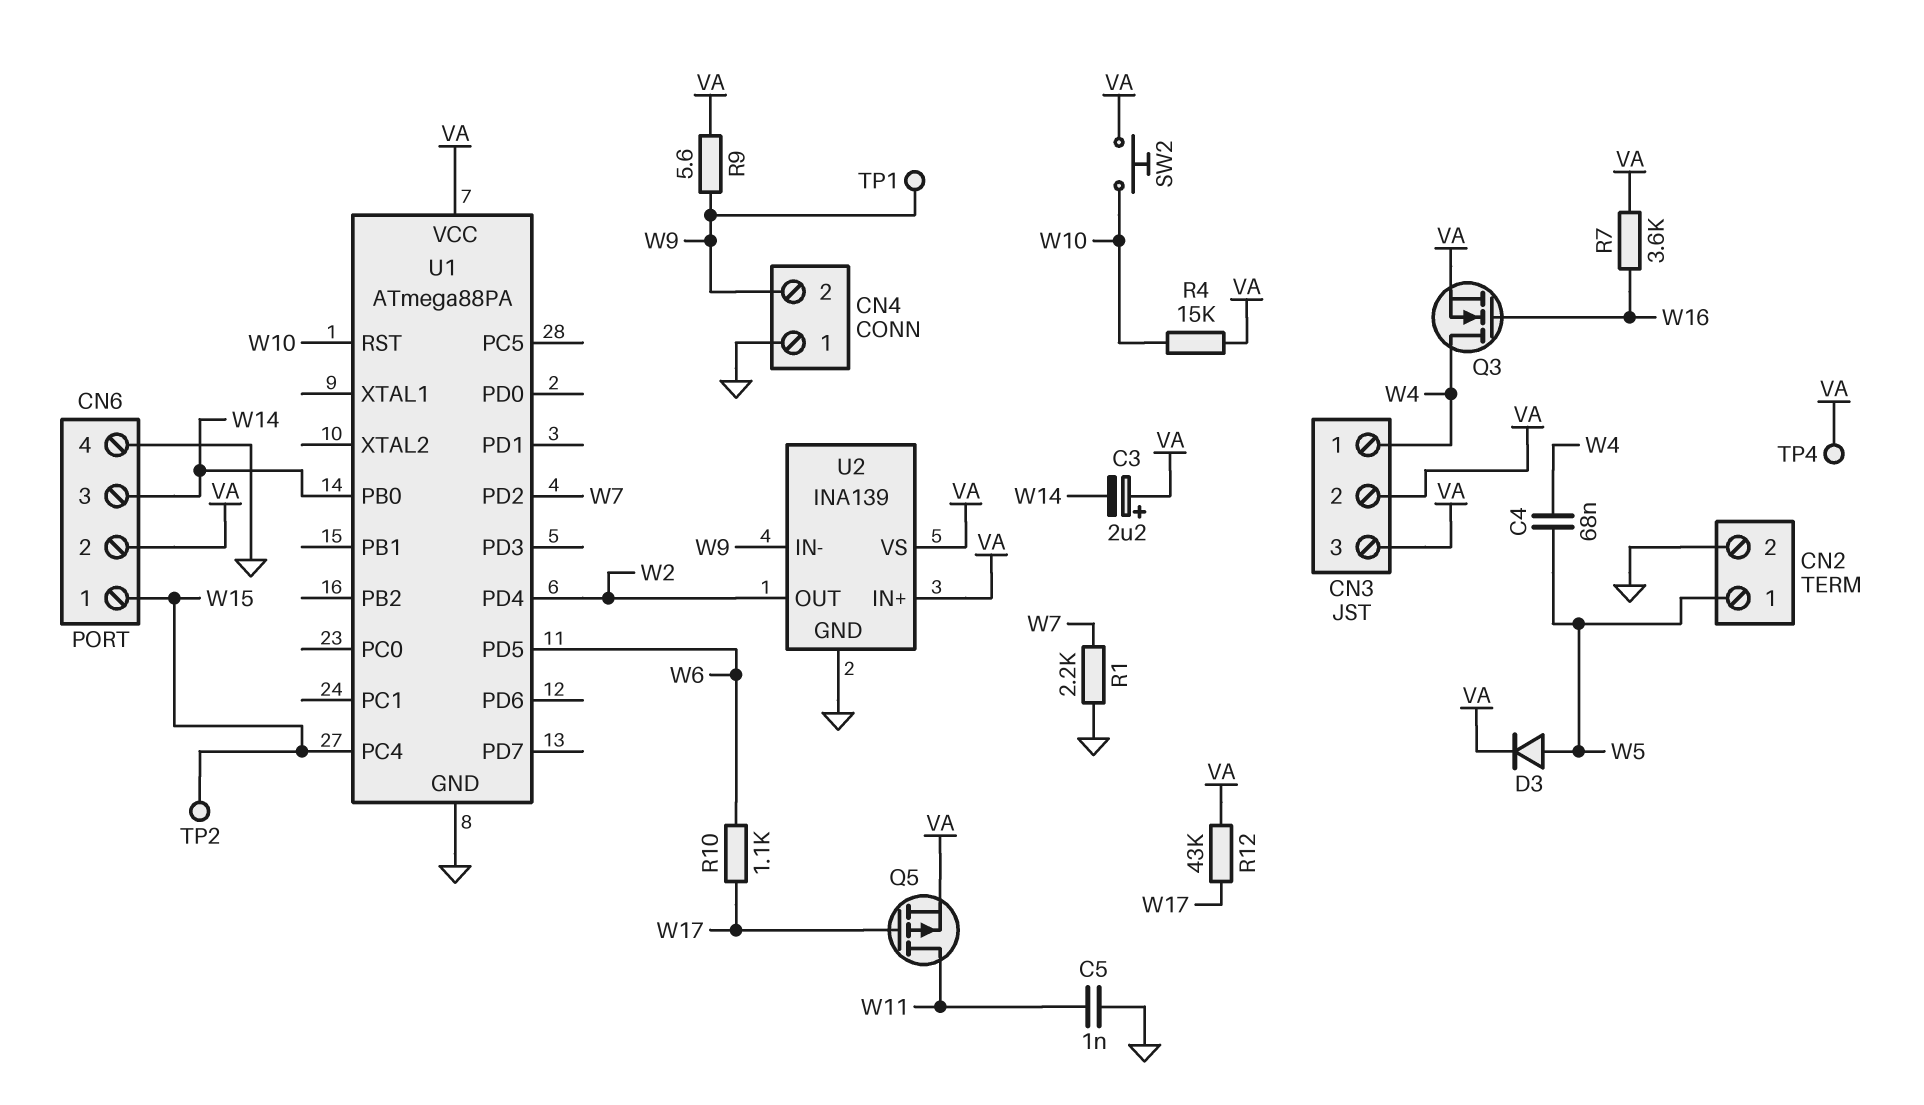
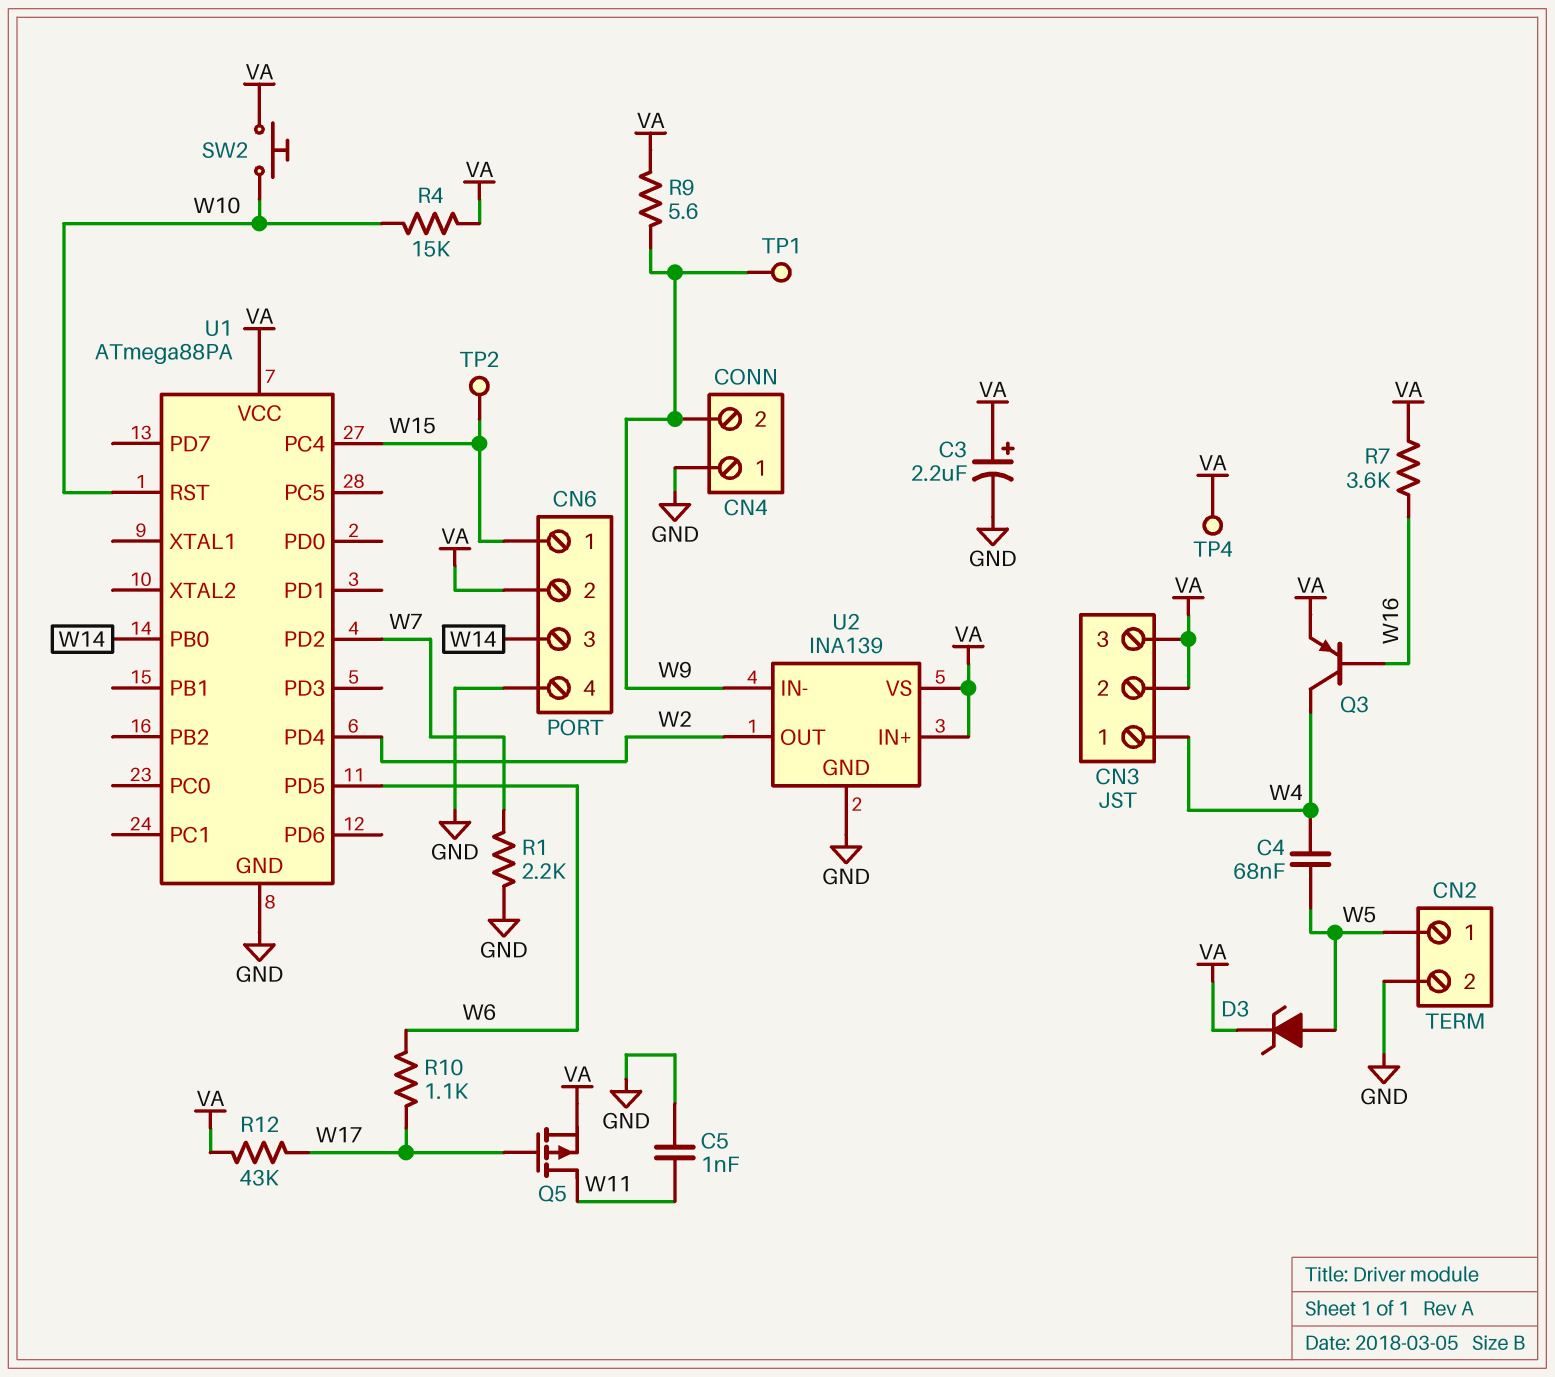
C3: 2.2uF (plus VA, minus W14) -> 2.2uF (plus VA, minus GND)
D3: diode (A W5, K VA) -> zener (A W5, K VA)
Q3: NMOS (G W16, D W4, S VA) -> PNP (B W16, C W4, E VA)

